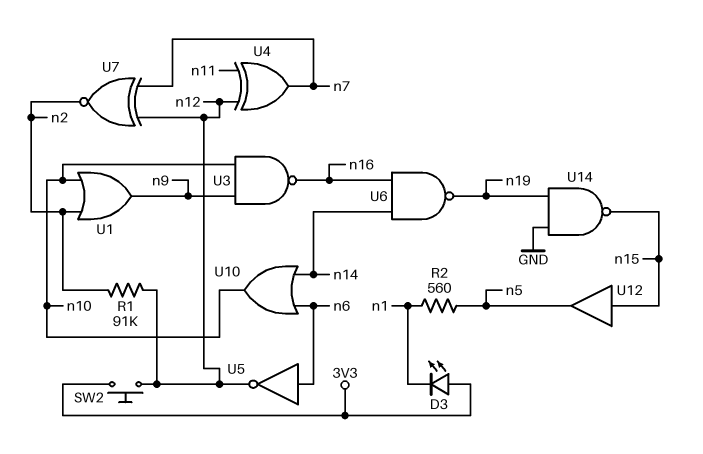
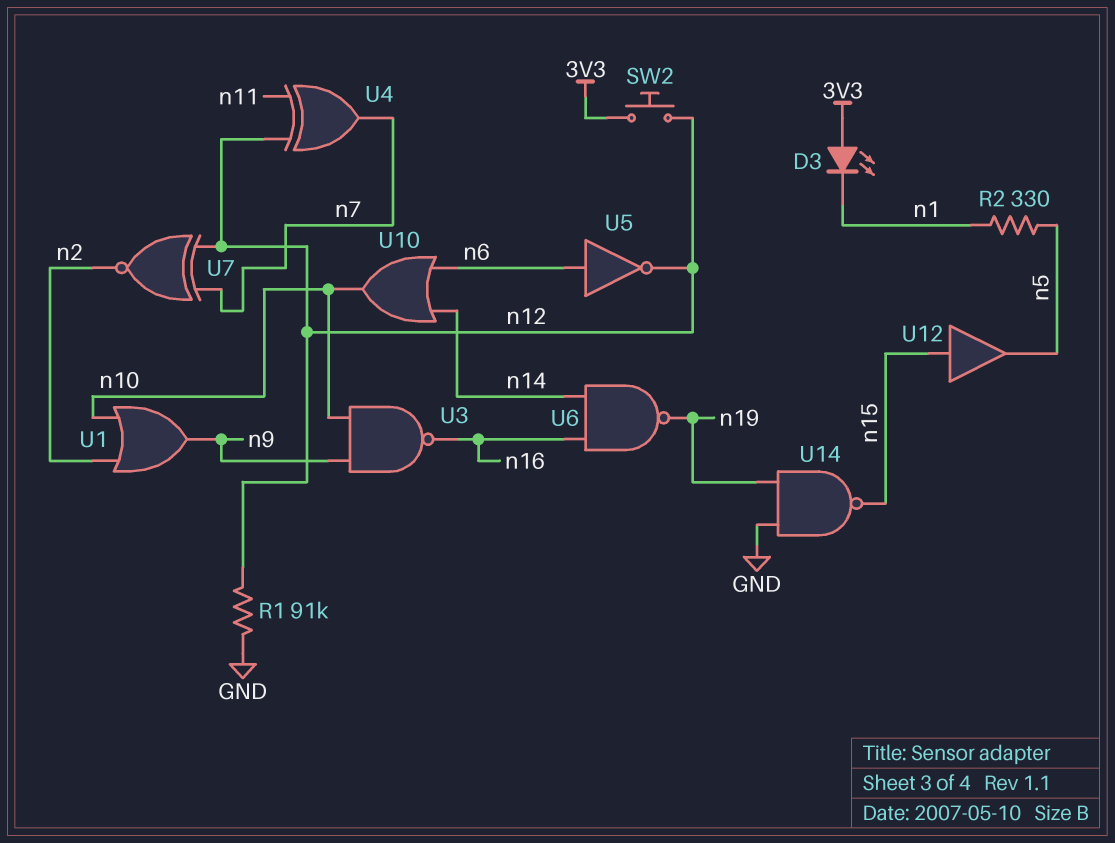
R1: 91k (n2, n12) -> 91k (GND, n12)
R2: 560 (n1, n5) -> 330 (n1, n5)

